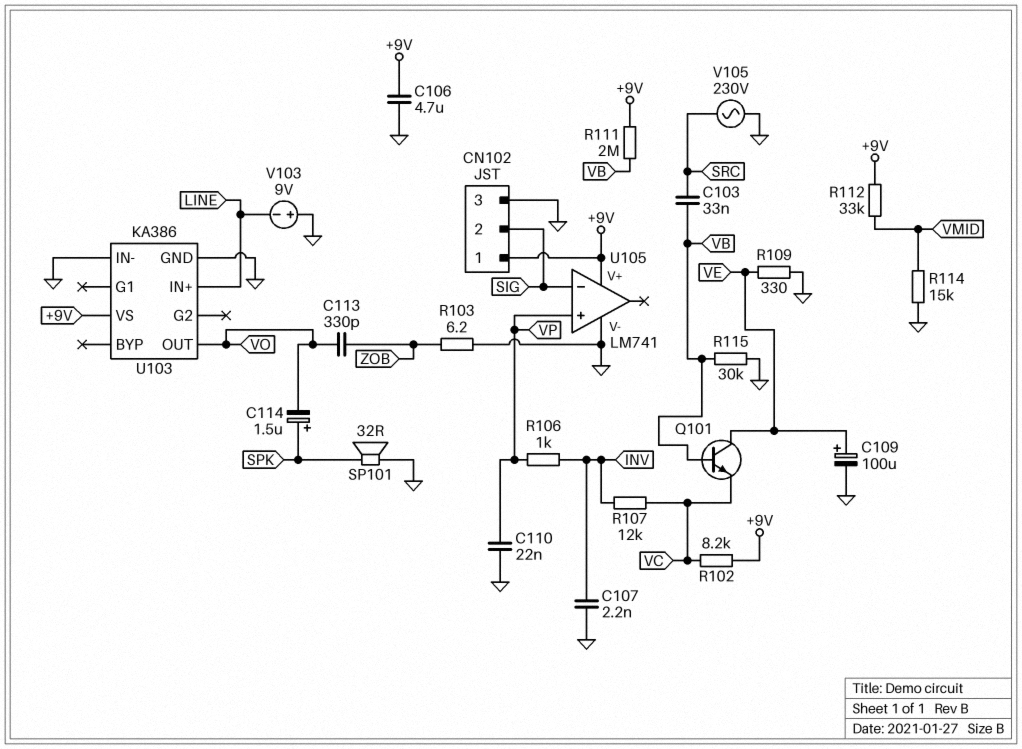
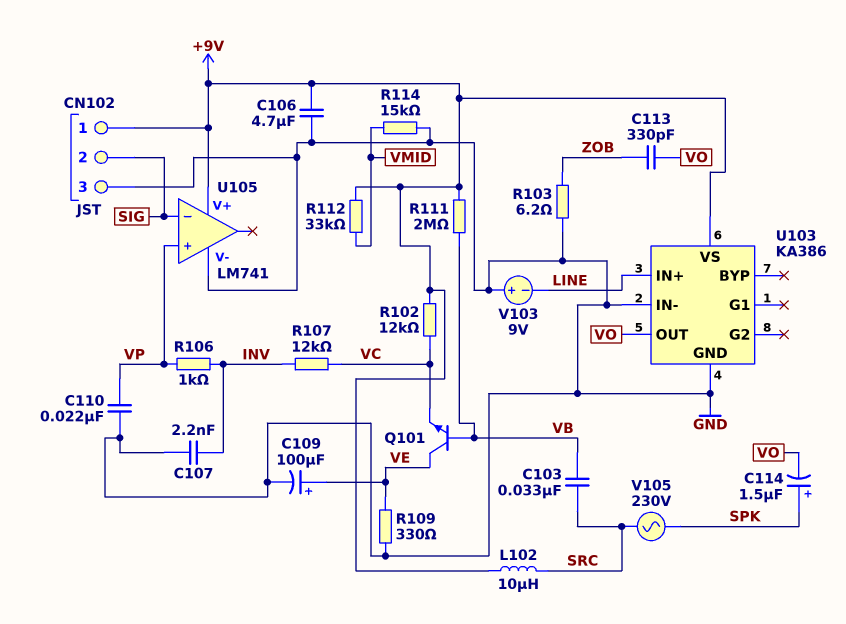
L102: none -> 10uH (+9V, SRC)
R102: 8.2k (+9V, VC) -> 12k (+9V, VC)
R115: 30k (GND, VB) -> none
SP101: speaker 32R (GND, SPK) -> none
V105: AC 230V (GND, SRC) -> AC 230V (SPK, SRC)

